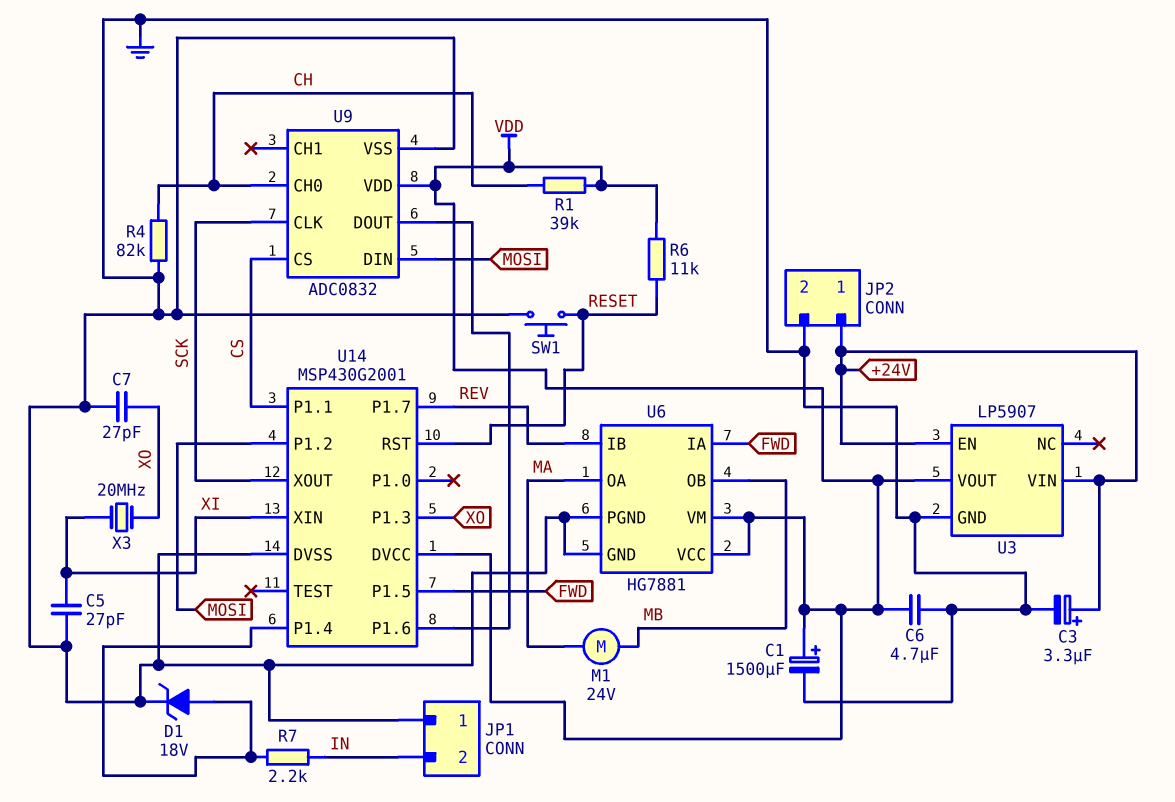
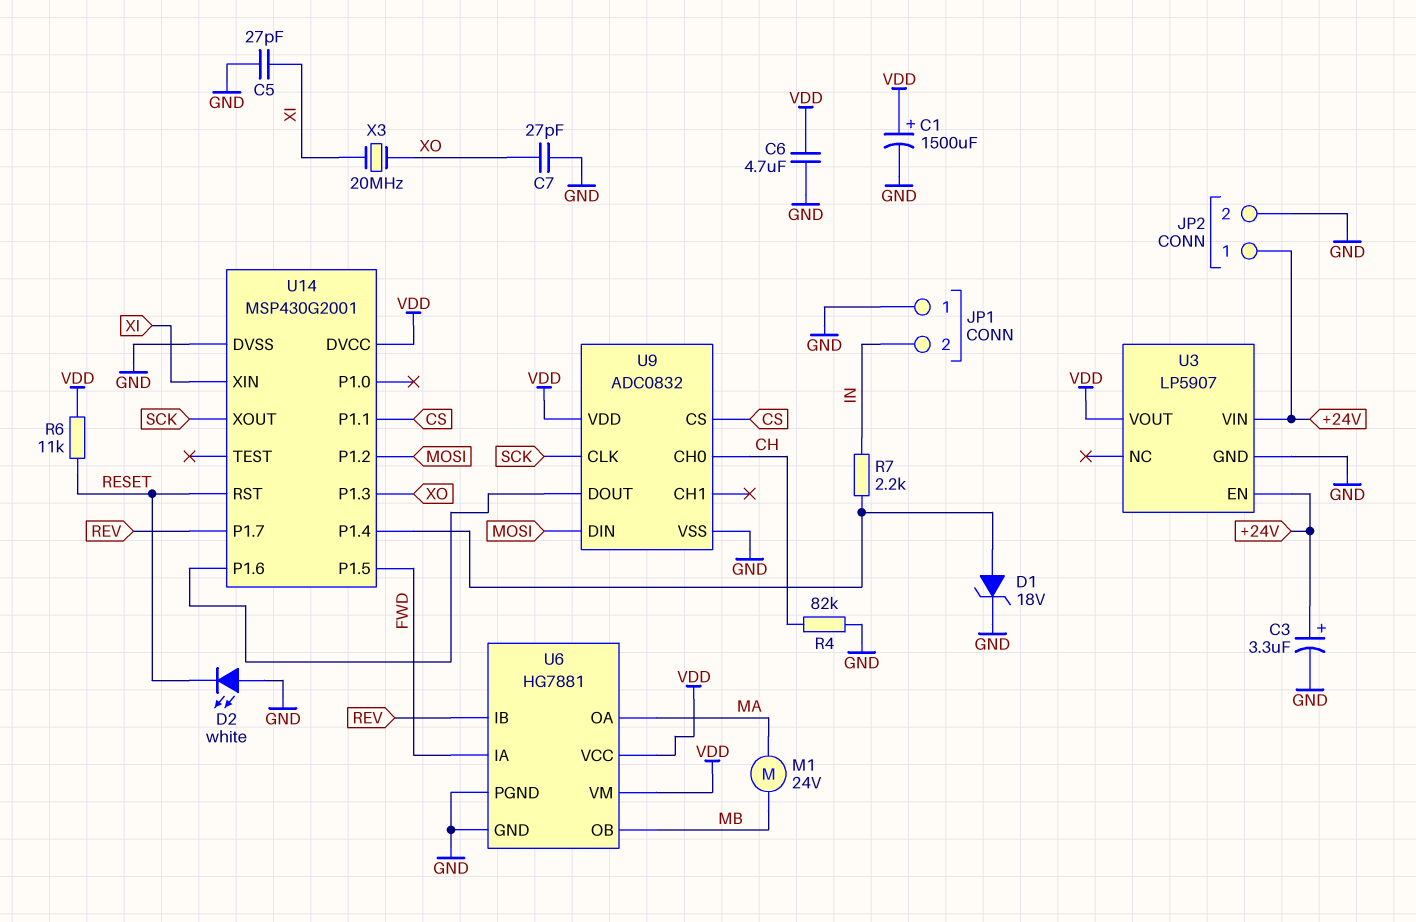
D2: none -> LED white (A GND, K RESET)
R1: 39k (CH, VDD) -> none
SW1: button (GND, RESET) -> none

